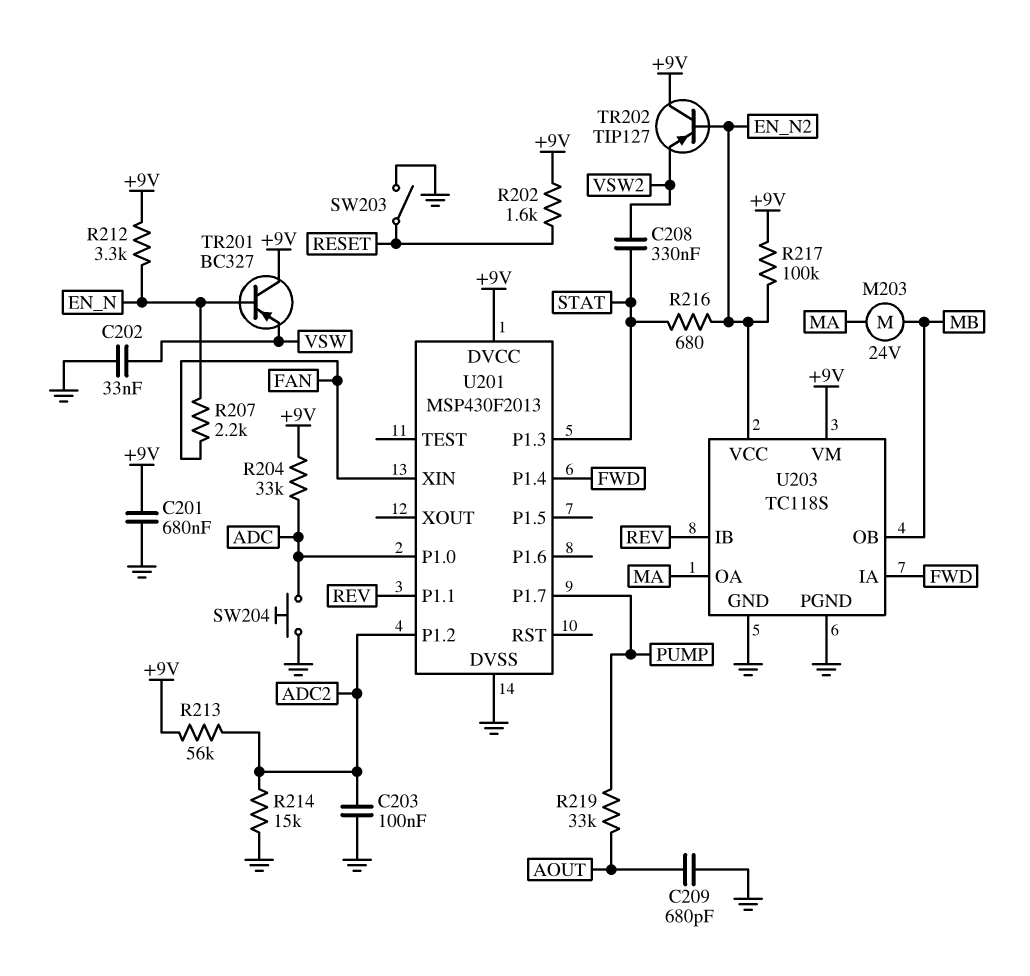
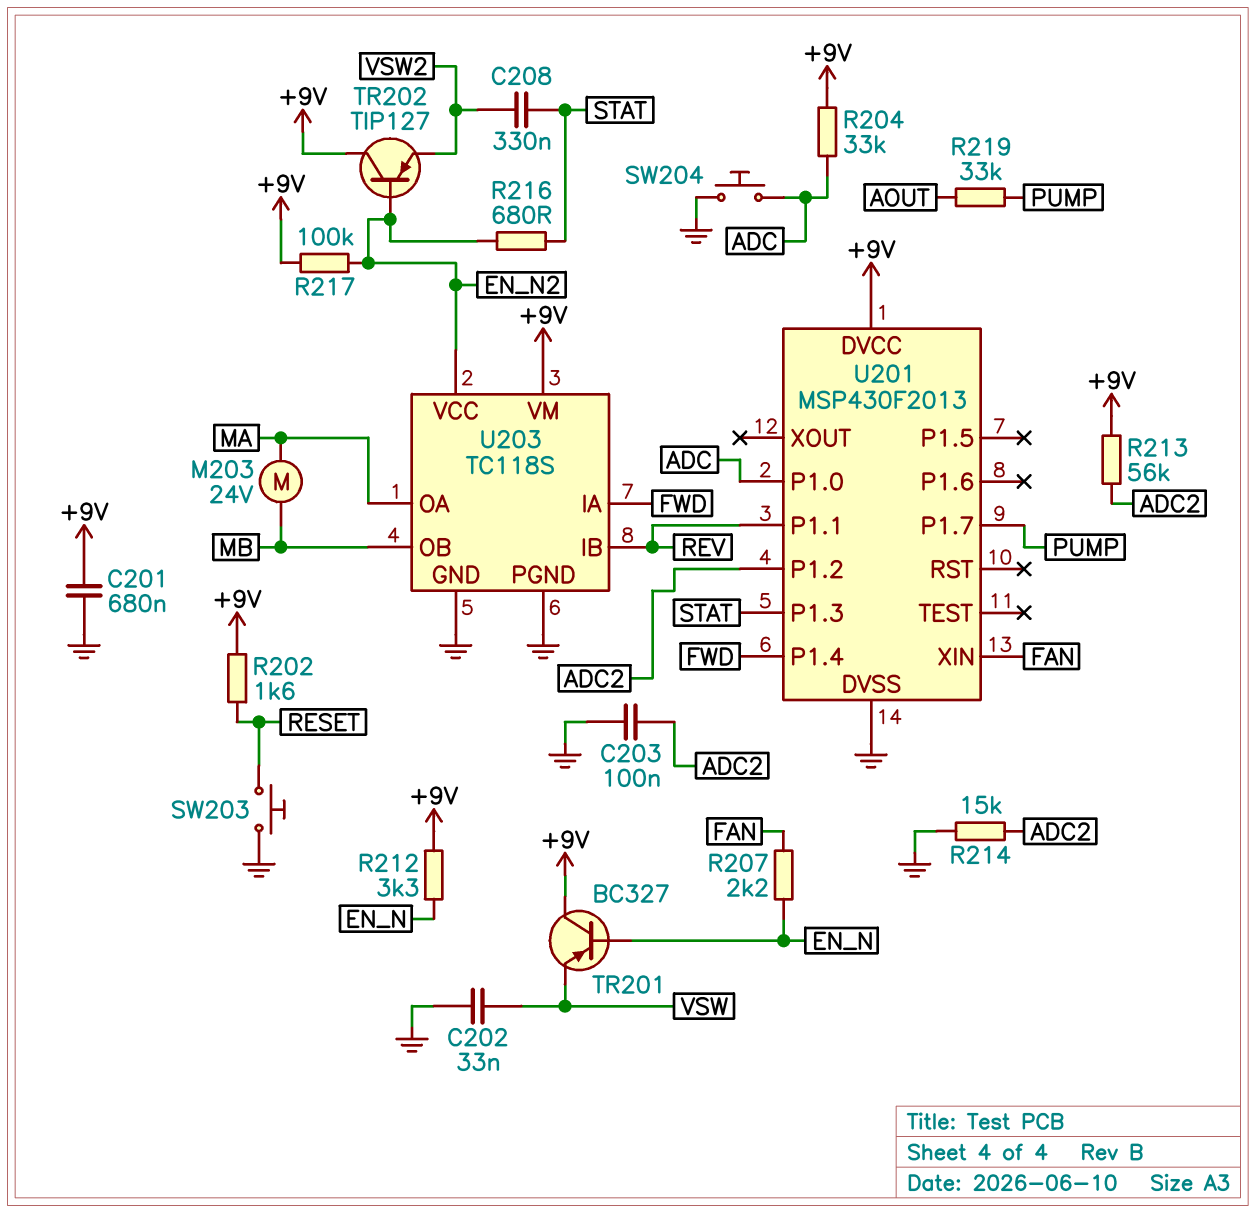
C209: 680pF (AOUT, GND) -> none
SW203: switch (GND, RESET) -> button (GND, RESET)

